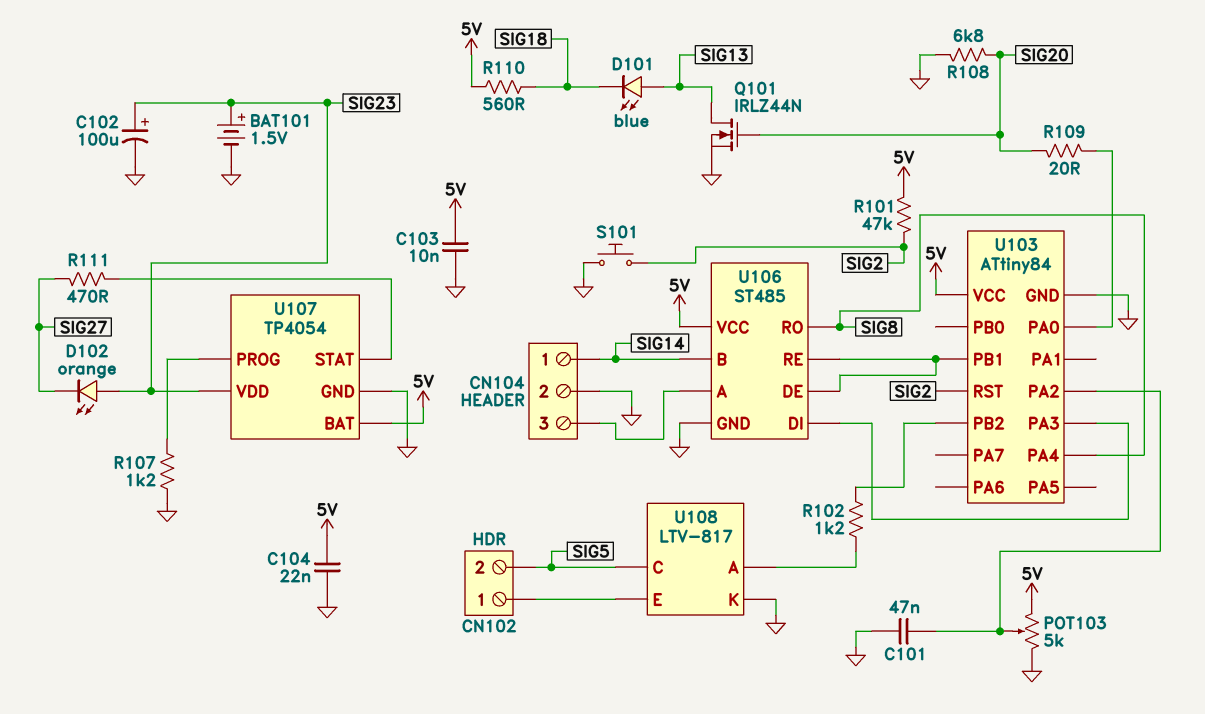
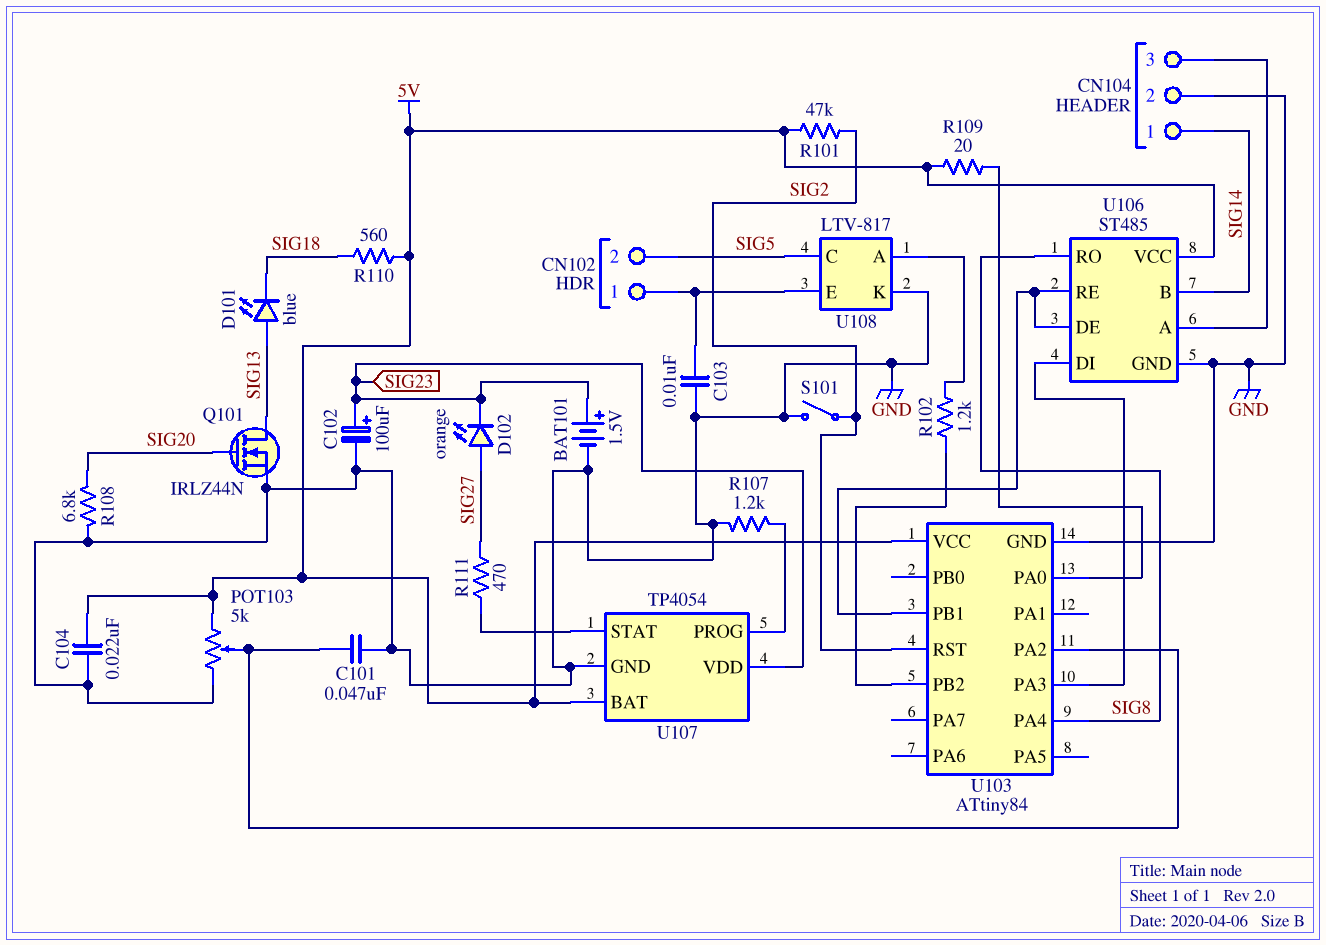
C103: 10nF (5V, GND) -> 10nF (CN102/1, GND)
D102: LED orange (A SIG23, K SIG27) -> LED orange (A SIG27, K SIG23)
R109: 20 (SIG20, U103/PA0) -> 20 (5V, U103/PA0)
S101: button (GND, SIG2) -> switch (GND, SIG2)

